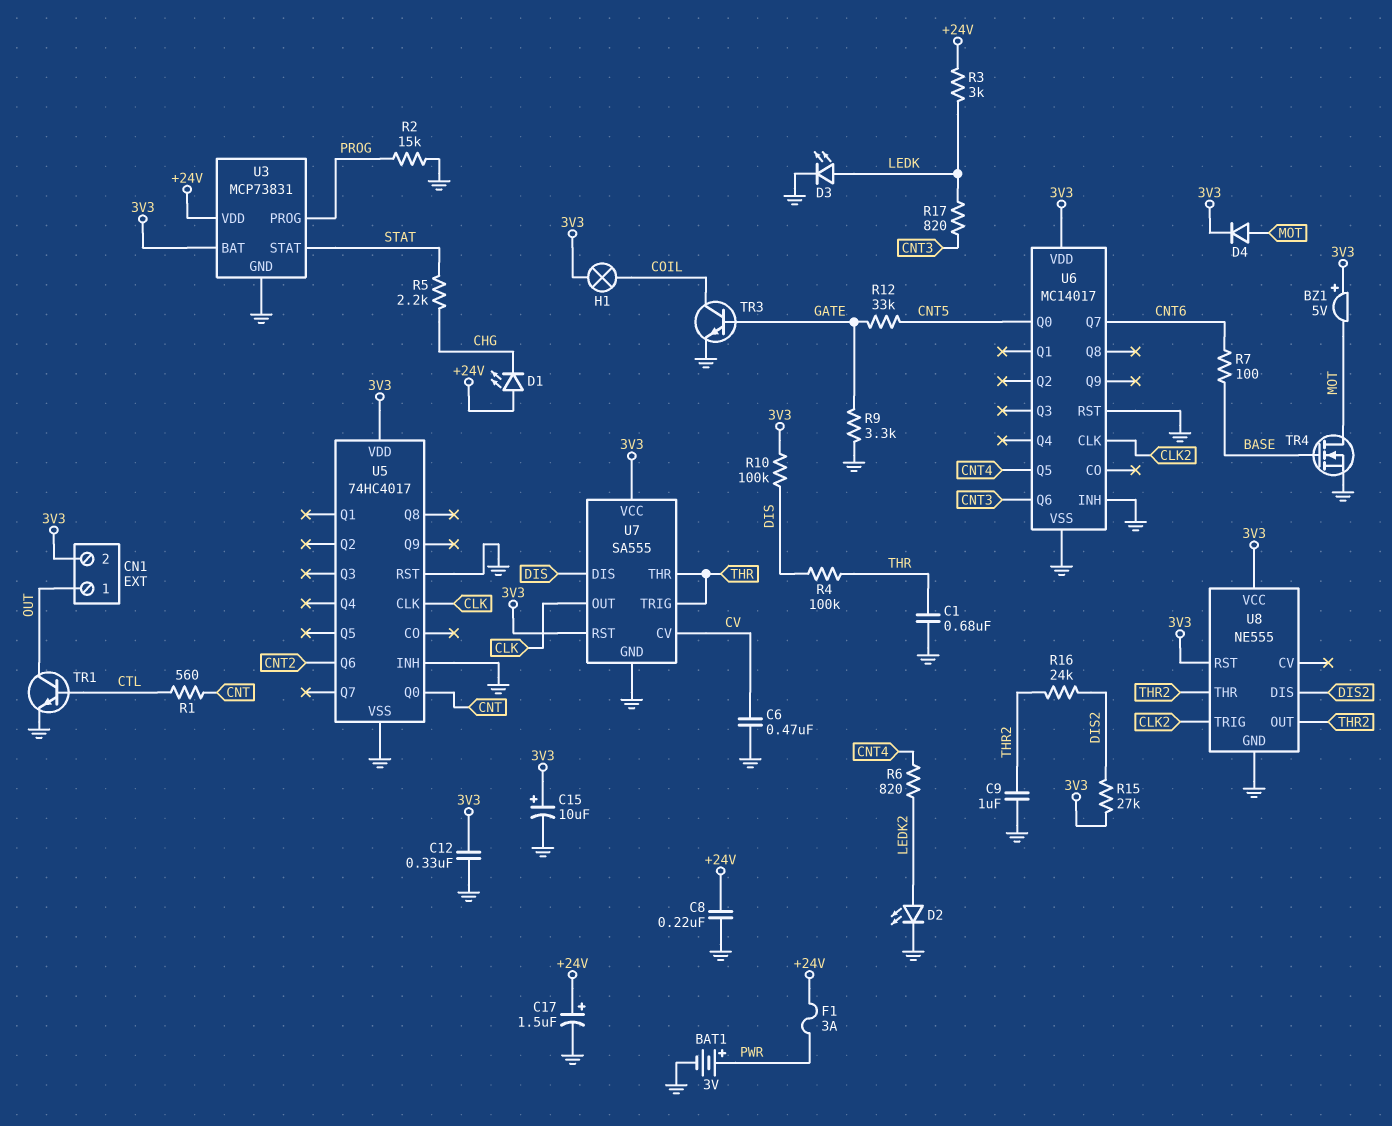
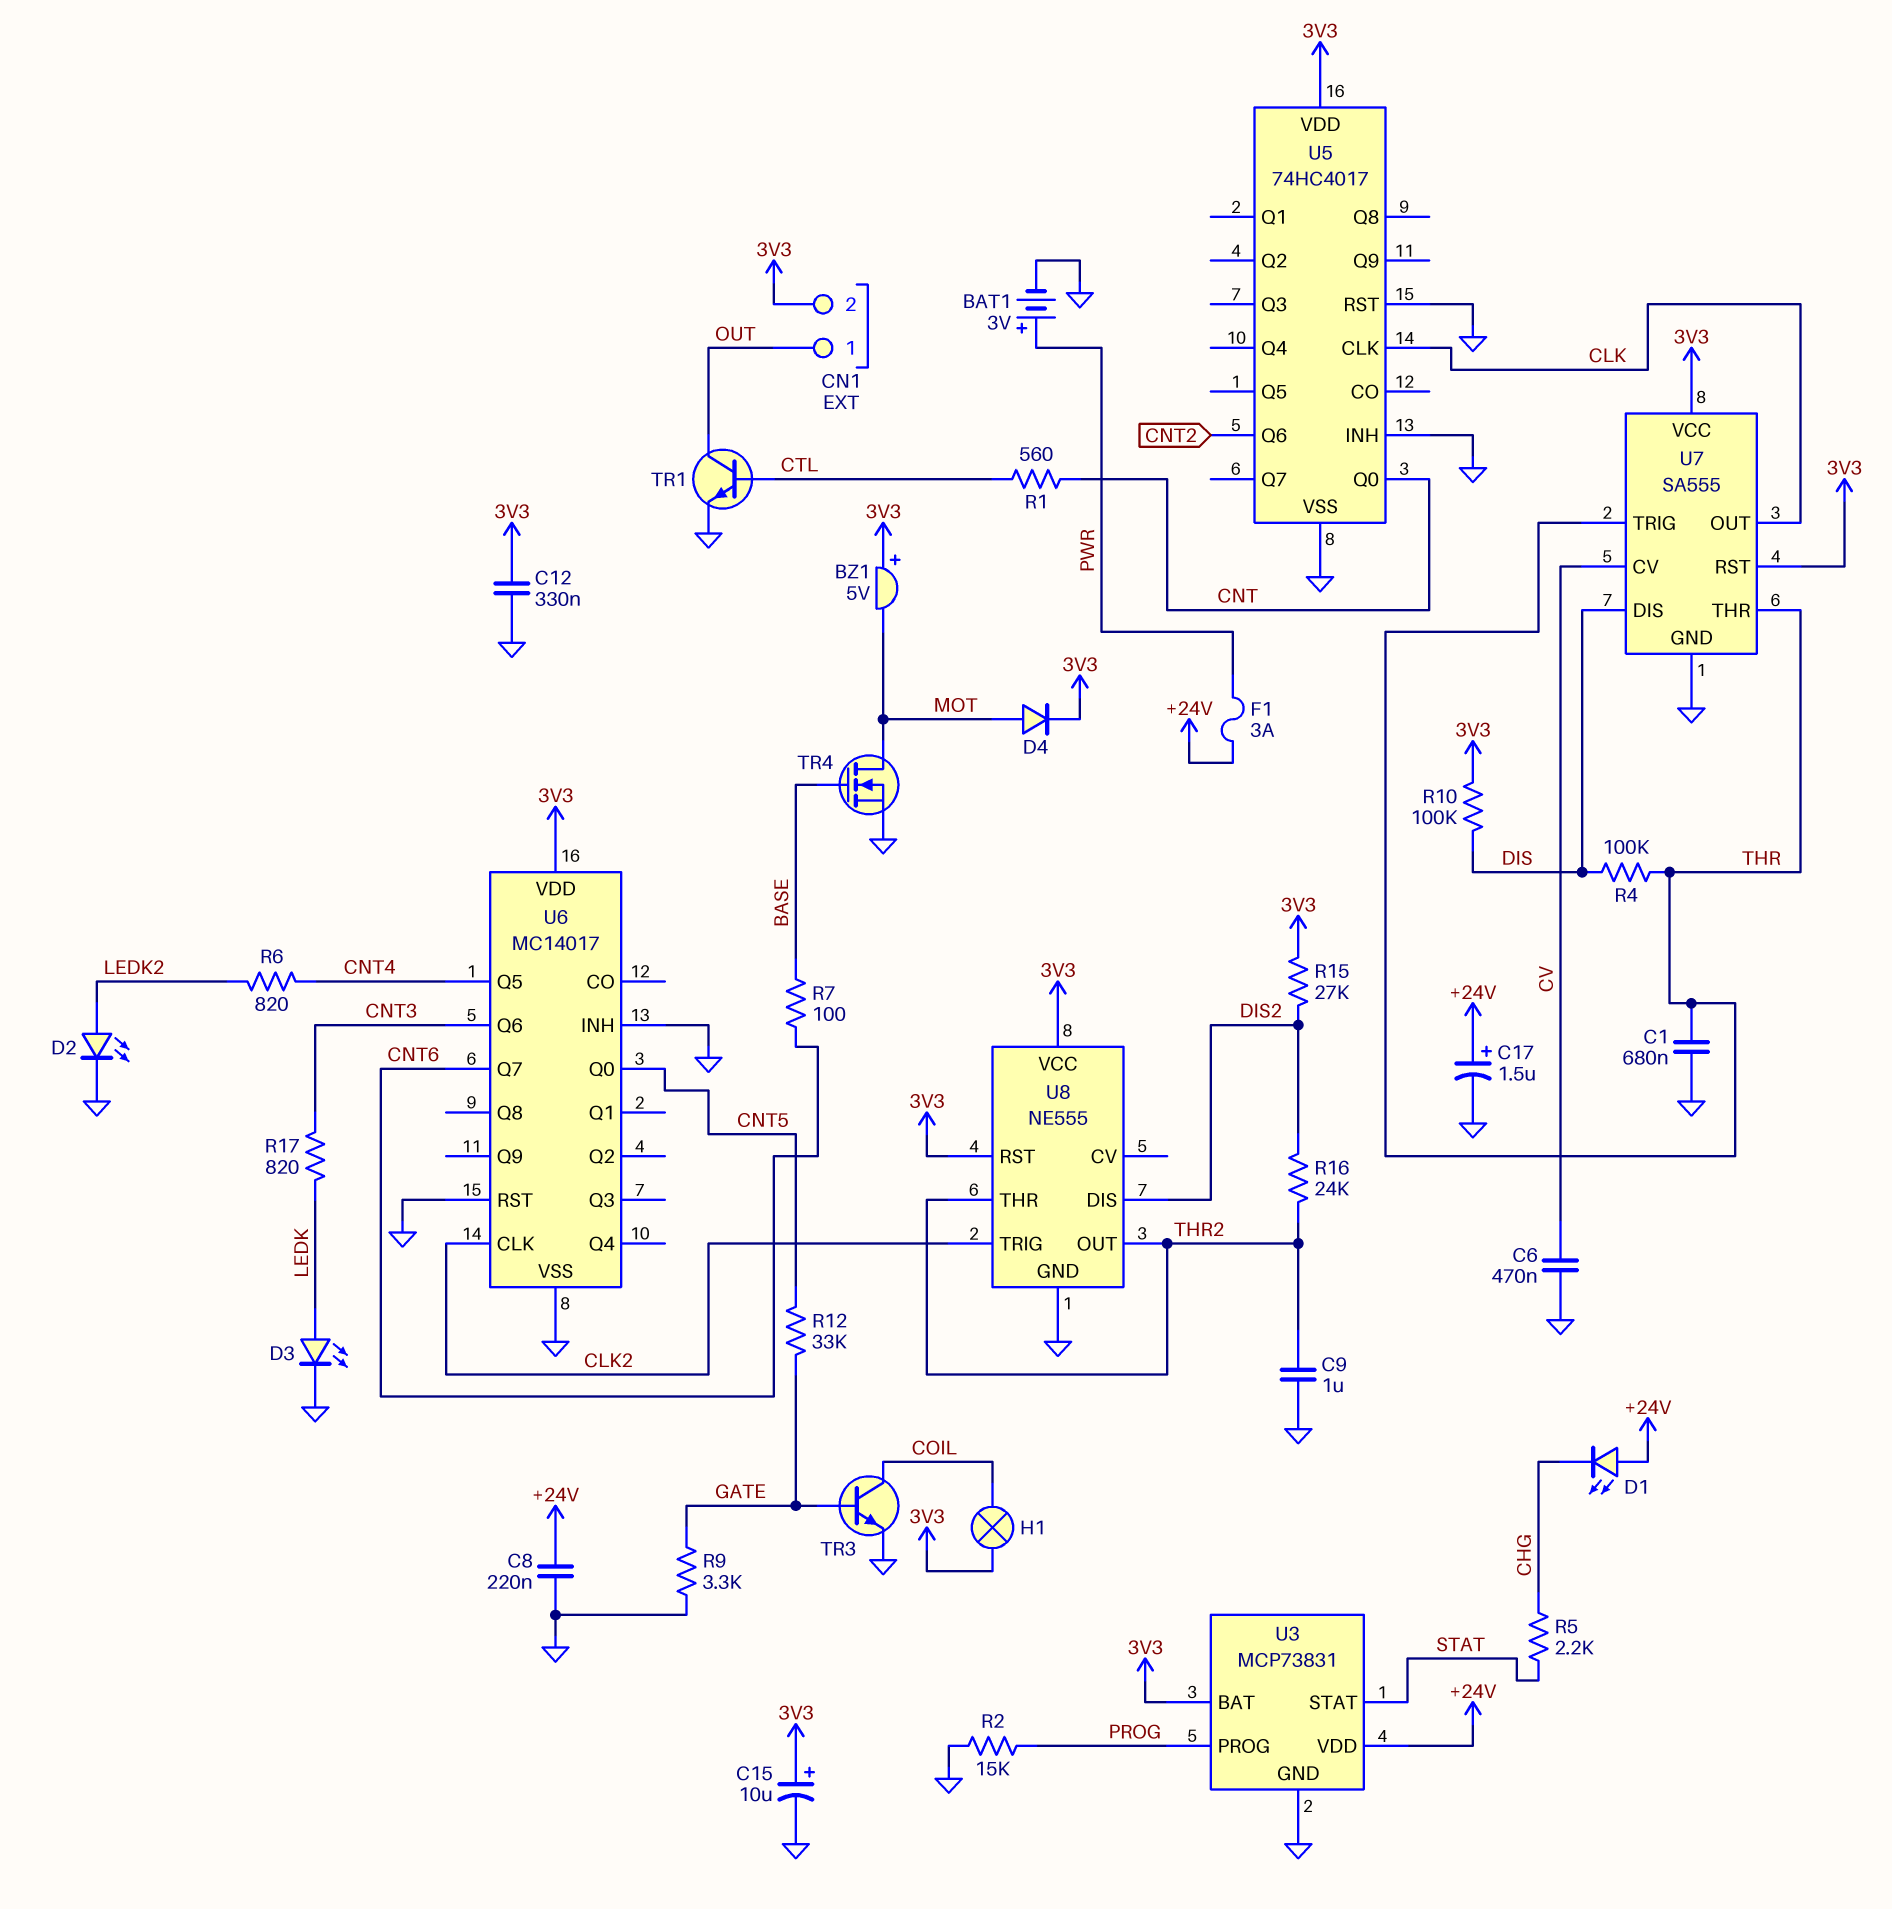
R3: 3k (+24V, LEDK) -> none

